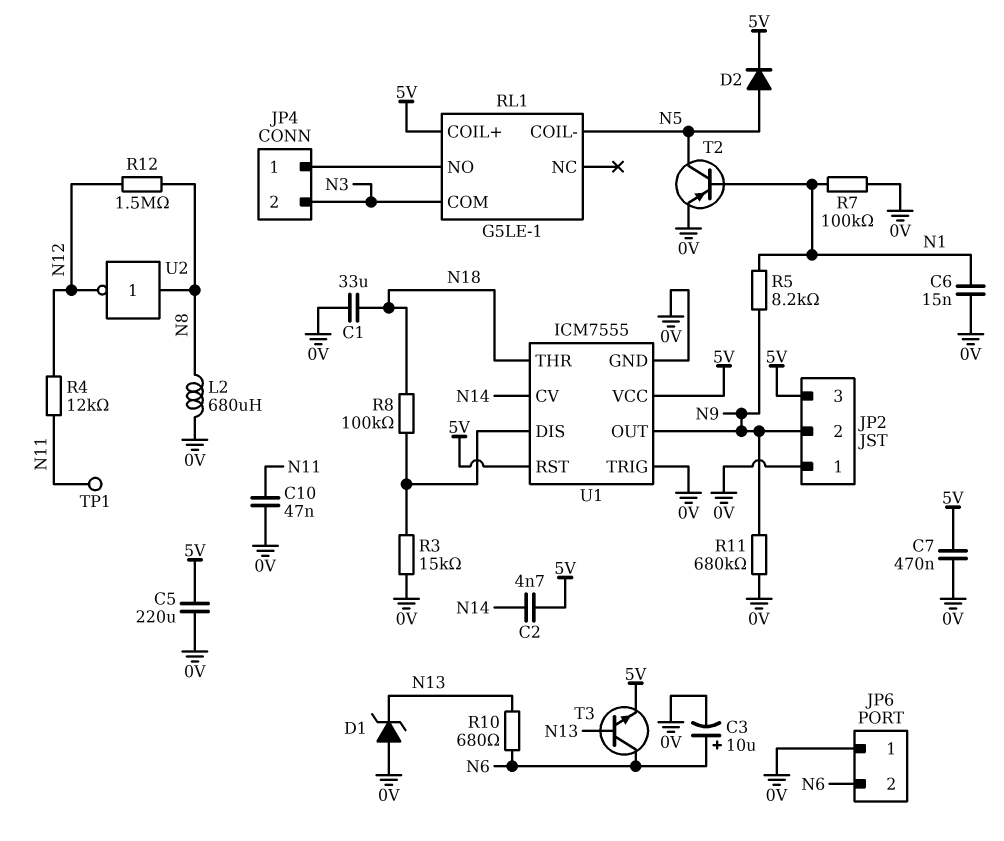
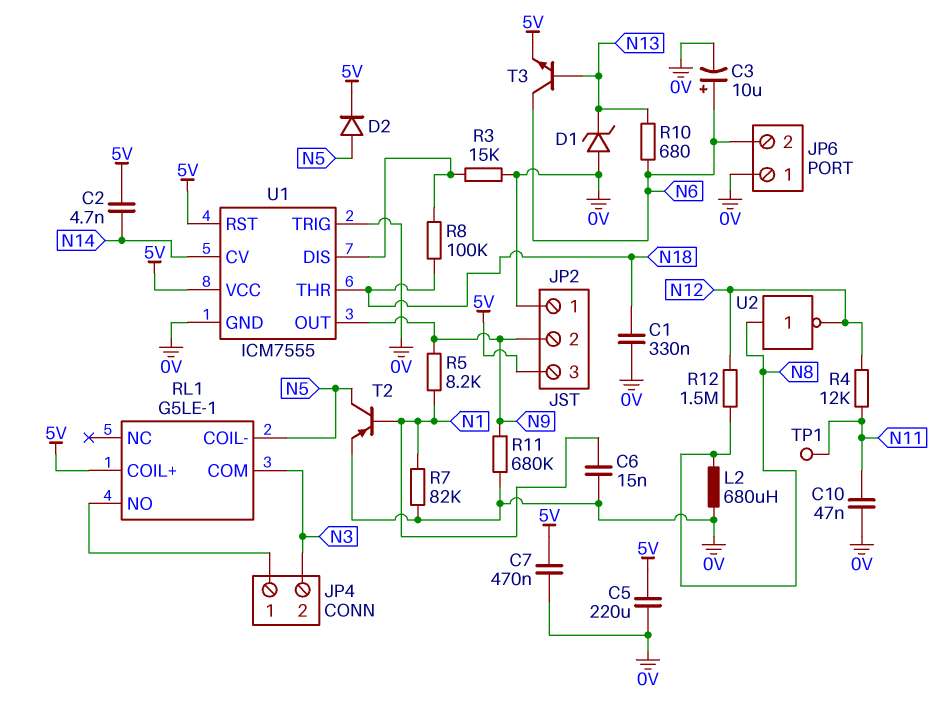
C1: 33uF (0V, N18) -> 330nF (0V, N18)
R7: 100k (0V, N1) -> 82k (0V, N1)

